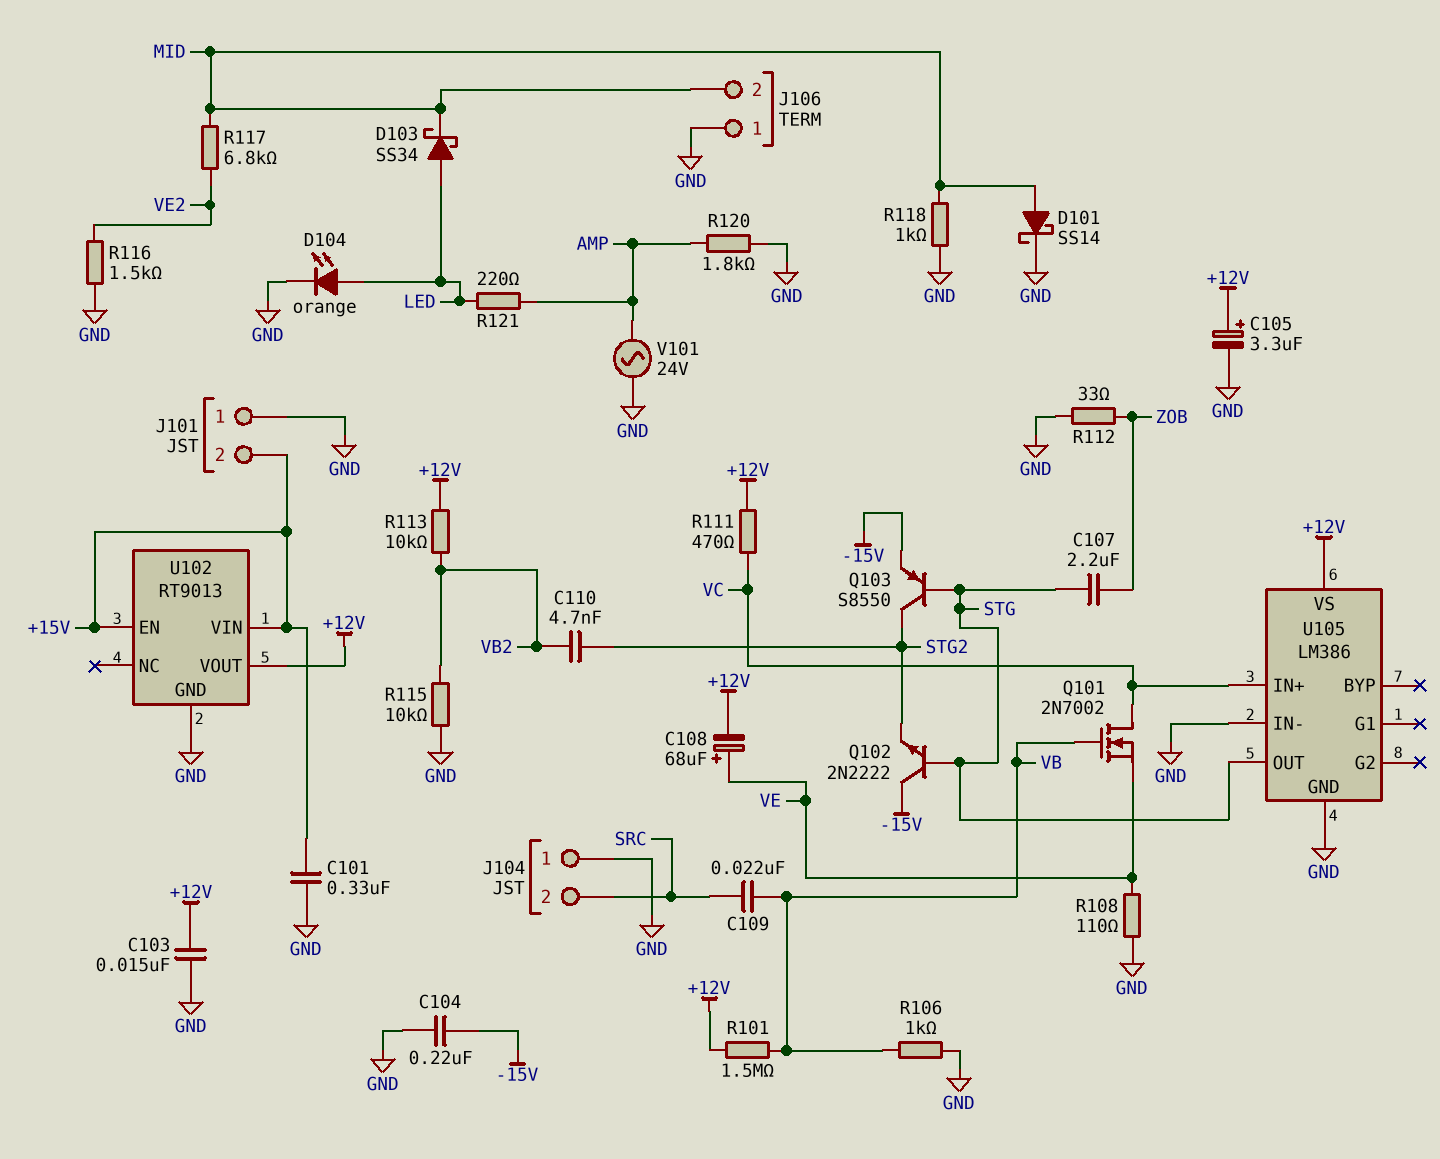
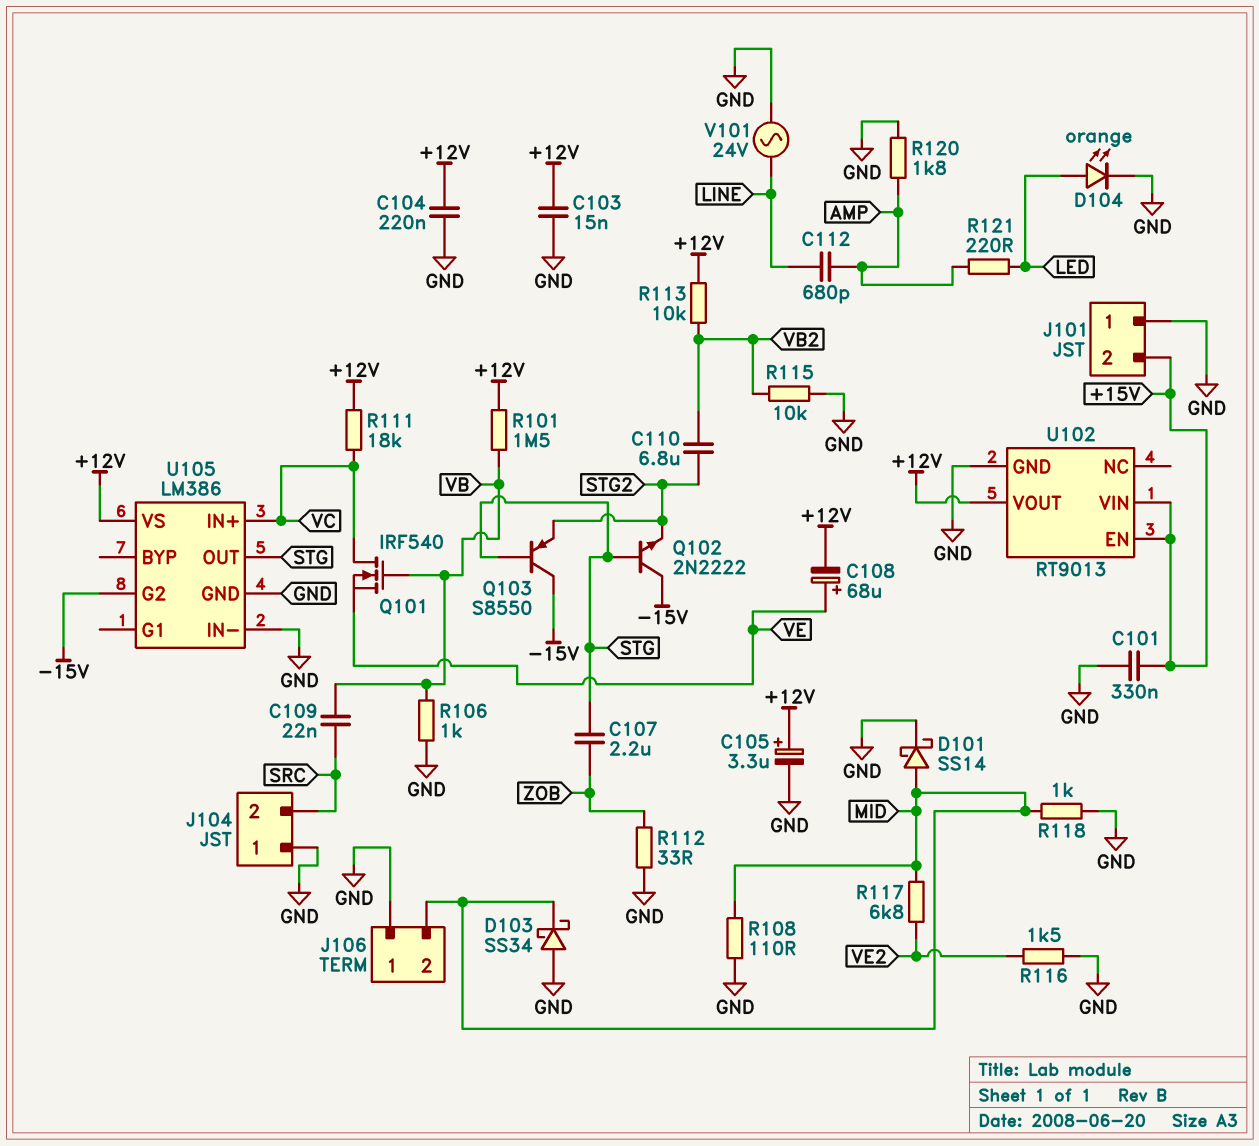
C104: 220nF (-15V, GND) -> 220nF (+12V, GND)
C110: 4.7nF (STG2, VB2) -> 6.8uF (STG2, VB2)
C112: none -> 680pF (AMP, LINE)
D103: schottky SS34 (A LED, K MID) -> schottky SS34 (A GND, K MID)
Q101: NMOS 2N7002 (G VB, D VC, S VE) -> NMOS IRF540 (G VB, D VC, S VE)
Q103: PNP S8550 (B STG, C STG2, E -15V) -> PNP S8550 (B STG, C -15V, E STG2)
R108: 110 (GND, VE) -> 110 (GND, MID)
R111: 470 (+12V, VC) -> 18k (+12V, VC)
U105 pin G2: none -> -15V
V101: AC 24V (AMP, GND) -> AC 24V (GND, LINE)

